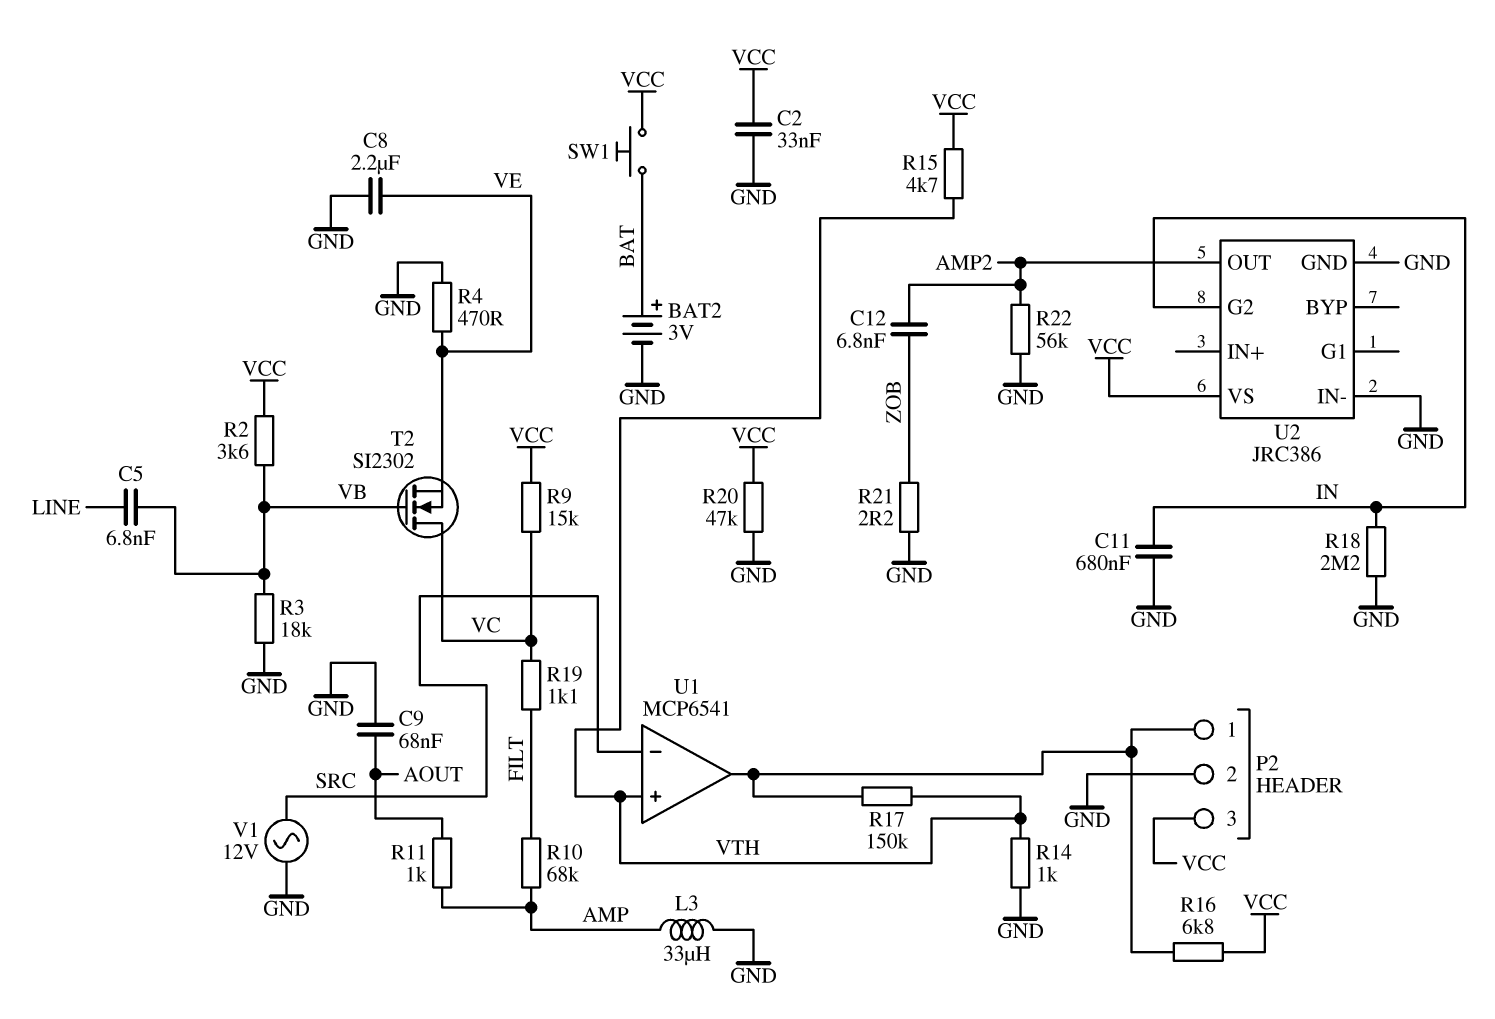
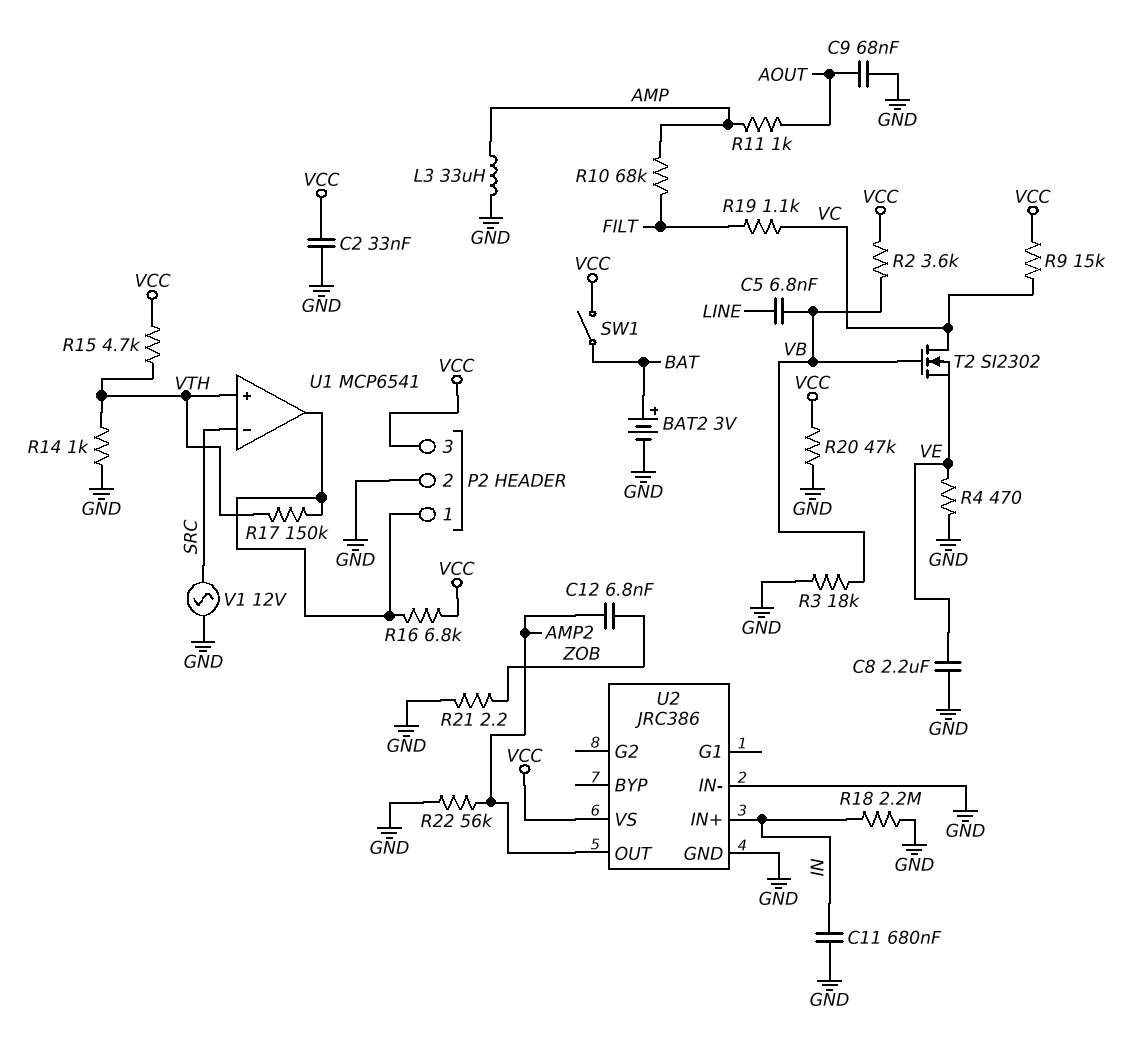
SW1: button (BAT, VCC) -> switch (BAT, VCC)
U2 pin G2: IN -> none
U2 pin IN+: none -> IN

